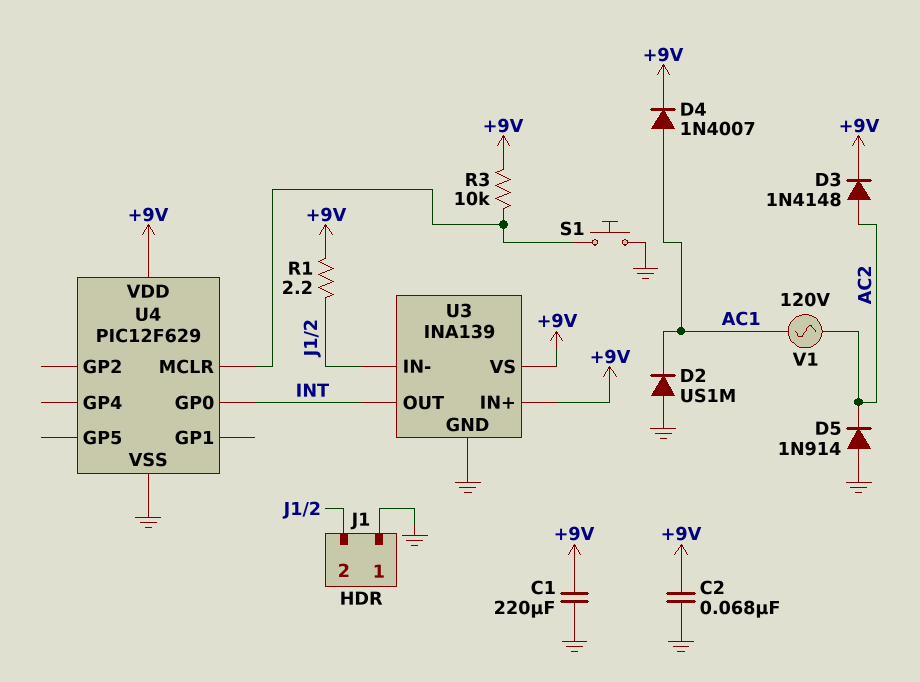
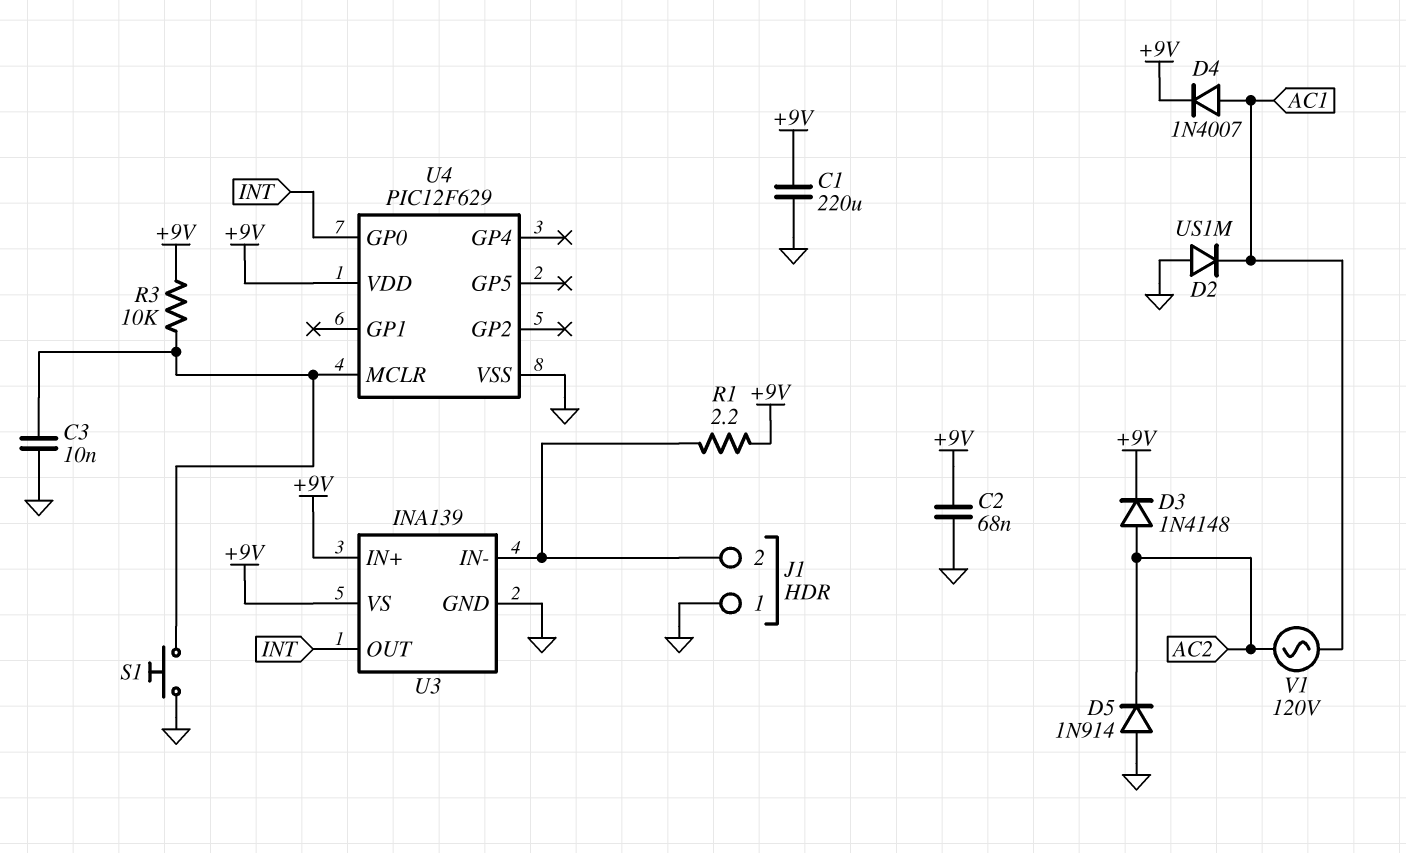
C3: none -> 10nF (GND, U4/MCLR)

